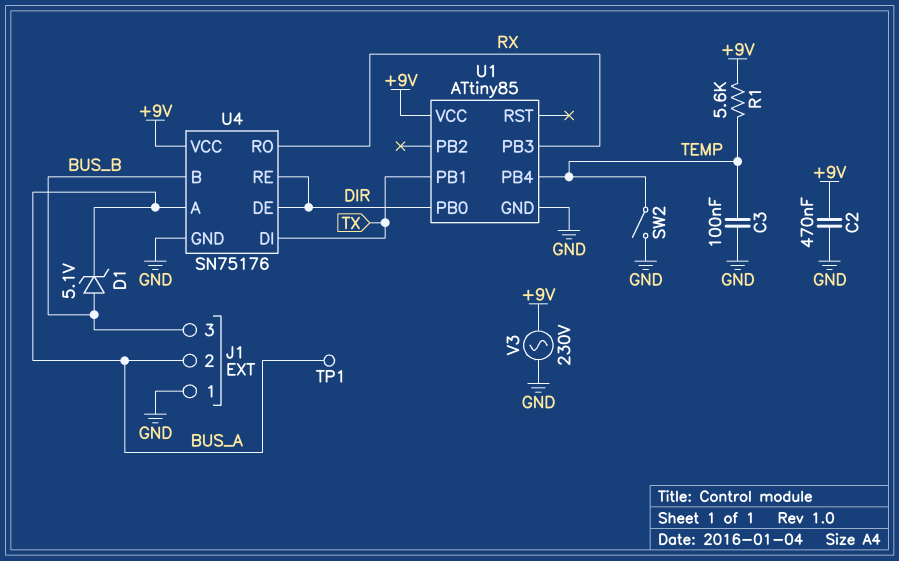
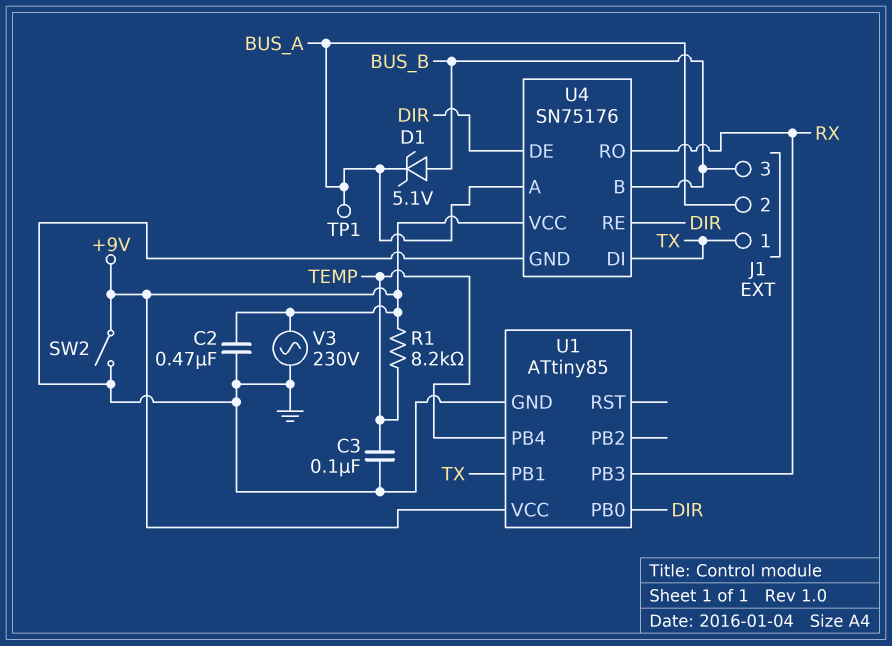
J1 pin 1: GND -> TX
R1: 5.6k (+9V, TEMP) -> 8.2k (+9V, TEMP)
SW2: switch (GND, TEMP) -> switch (+9V, GND)

